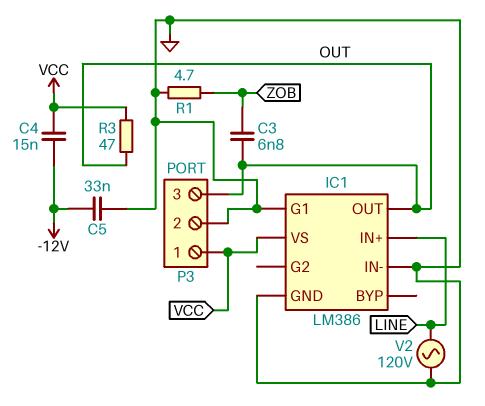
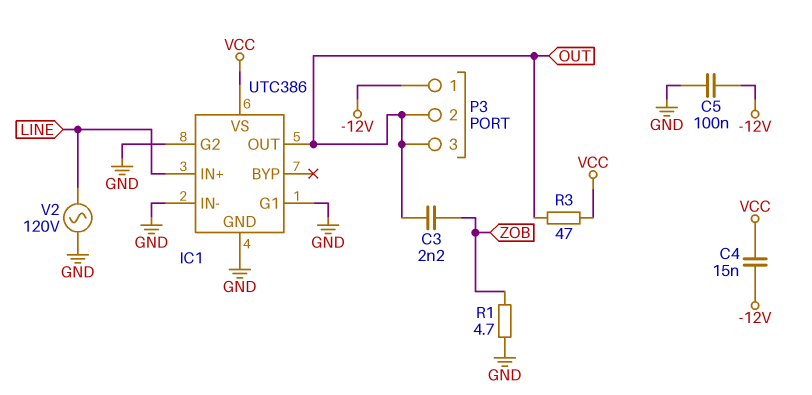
C3: 6.8nF (OUT, ZOB) -> 2.2nF (OUT, ZOB)
C5: 33nF (-12V, GND) -> 100nF (-12V, GND)
IC1: LM386 -> UTC386
IC1 pin G2: none -> GND
P3 pin 1: VCC -> -12V
P3 pin 2: GND -> OUT

